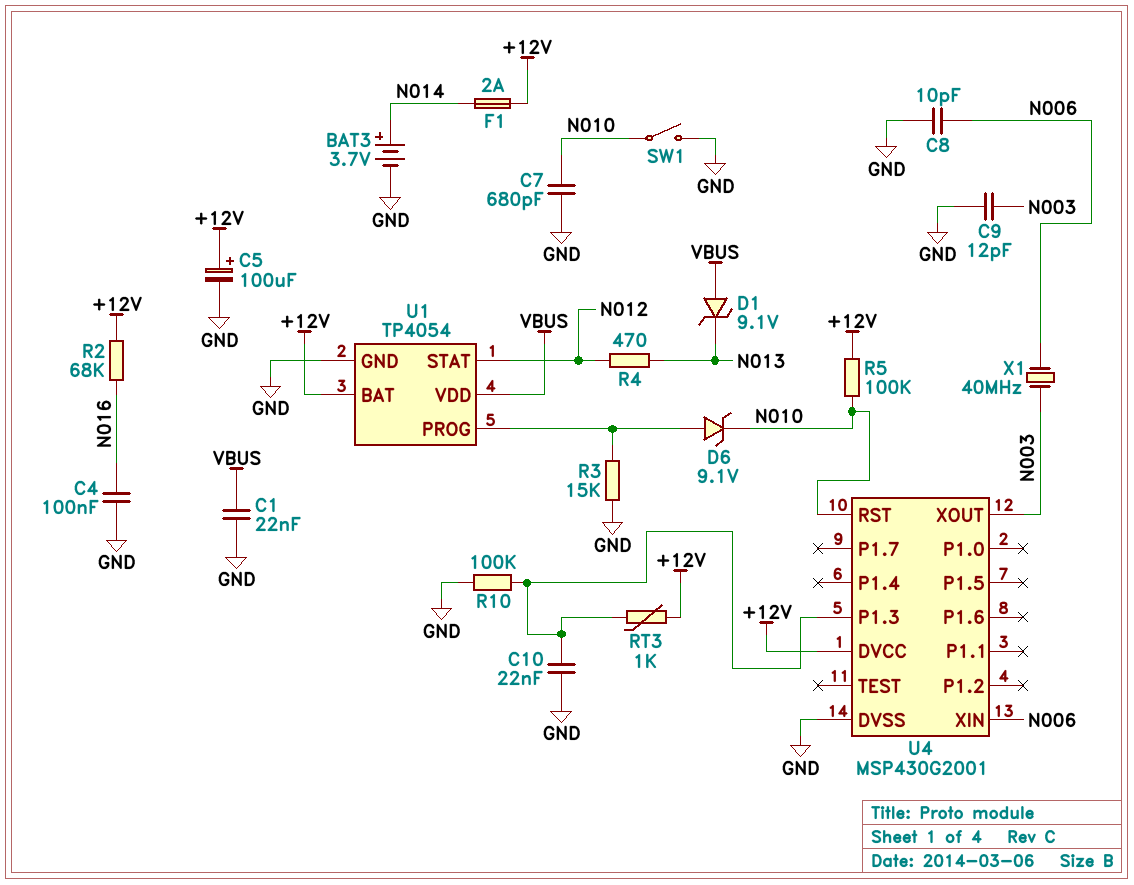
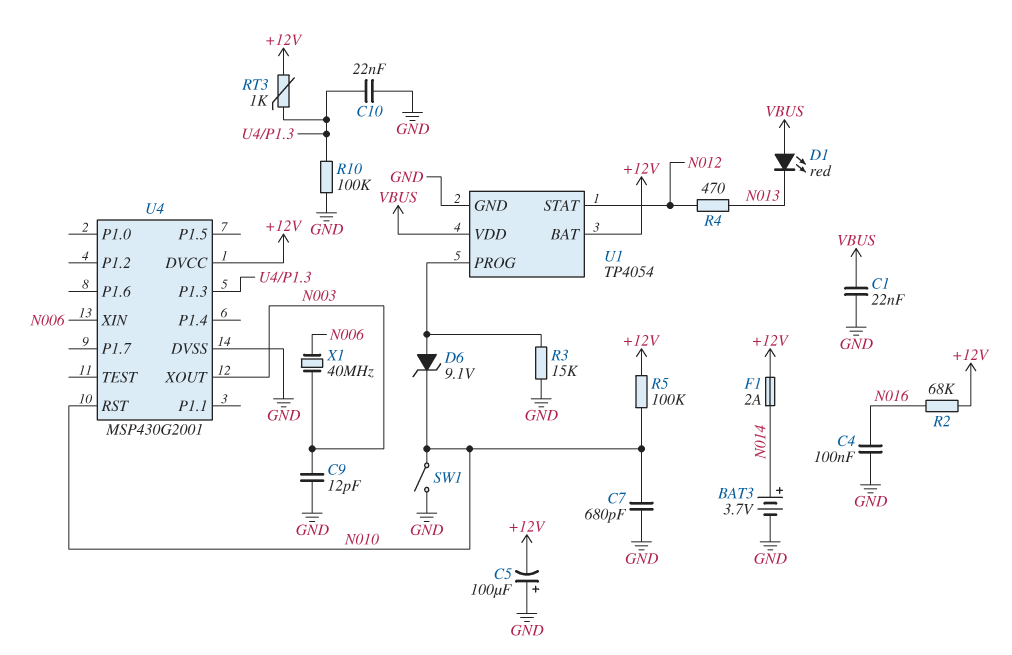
C5: 100uF (plus +12V, minus GND) -> 100uF (plus GND, minus +12V)
C8: 10pF (GND, N006) -> none
D1: zener 9.1V (A VBUS, K N013) -> LED red (A VBUS, K N013)

